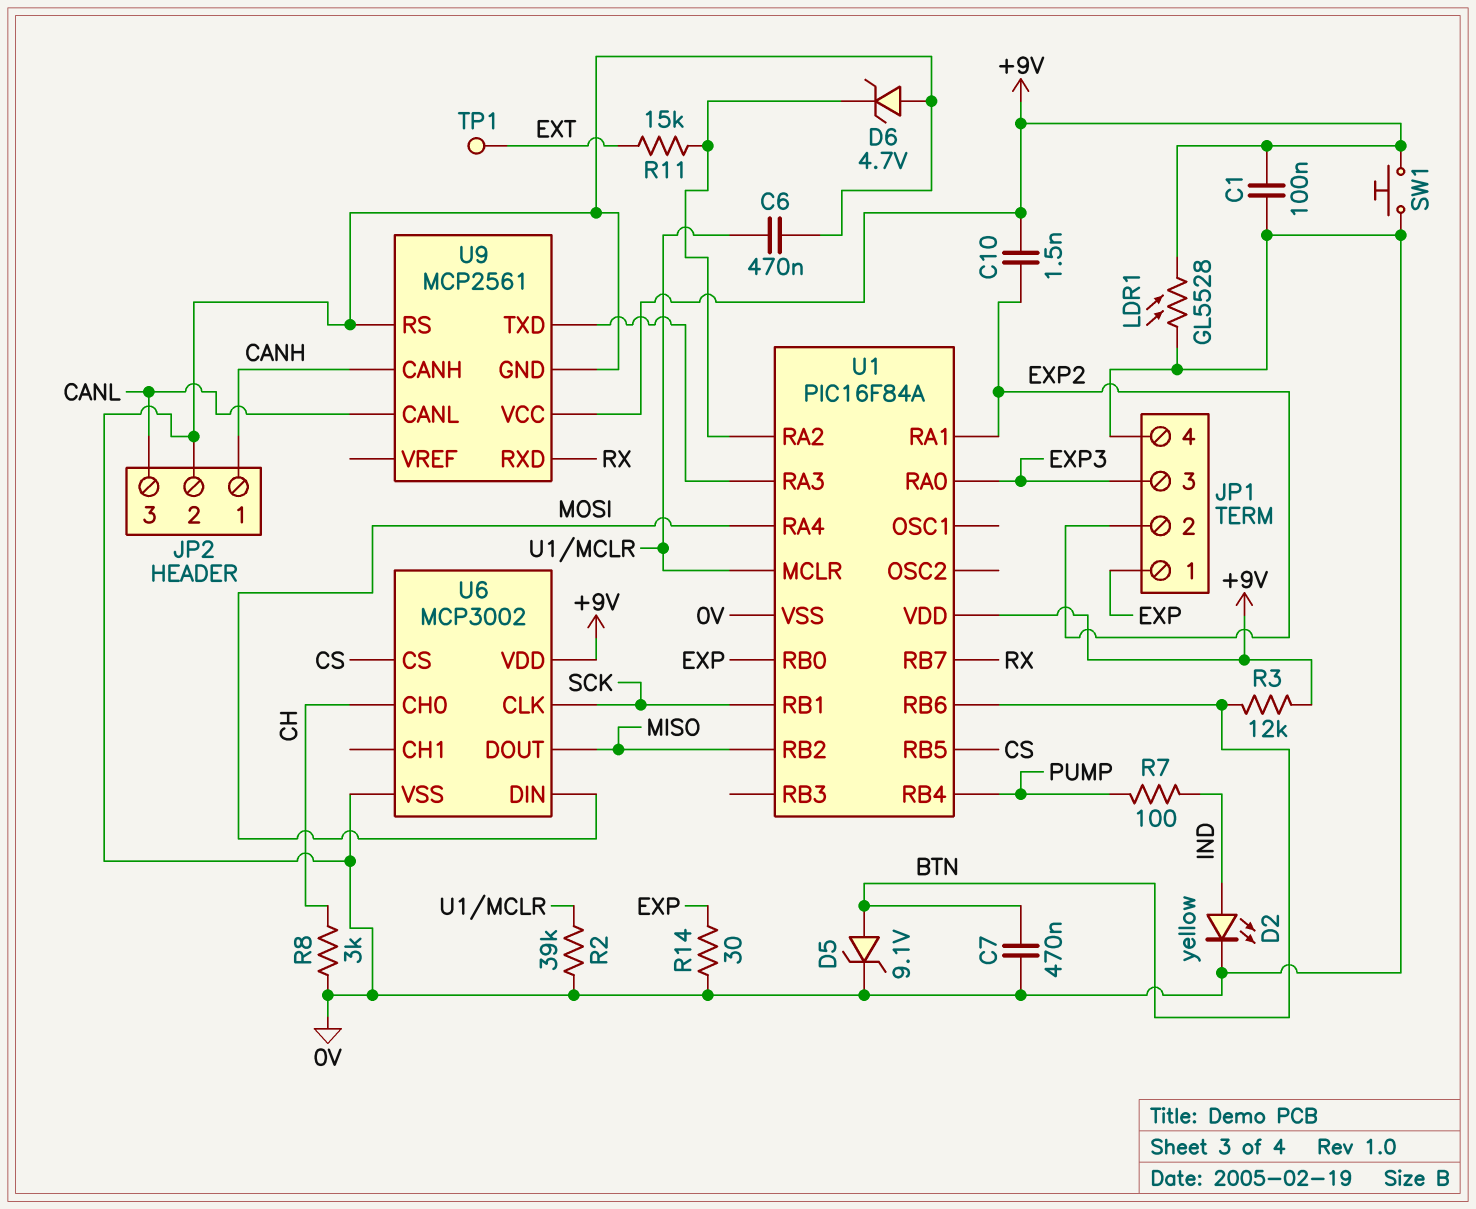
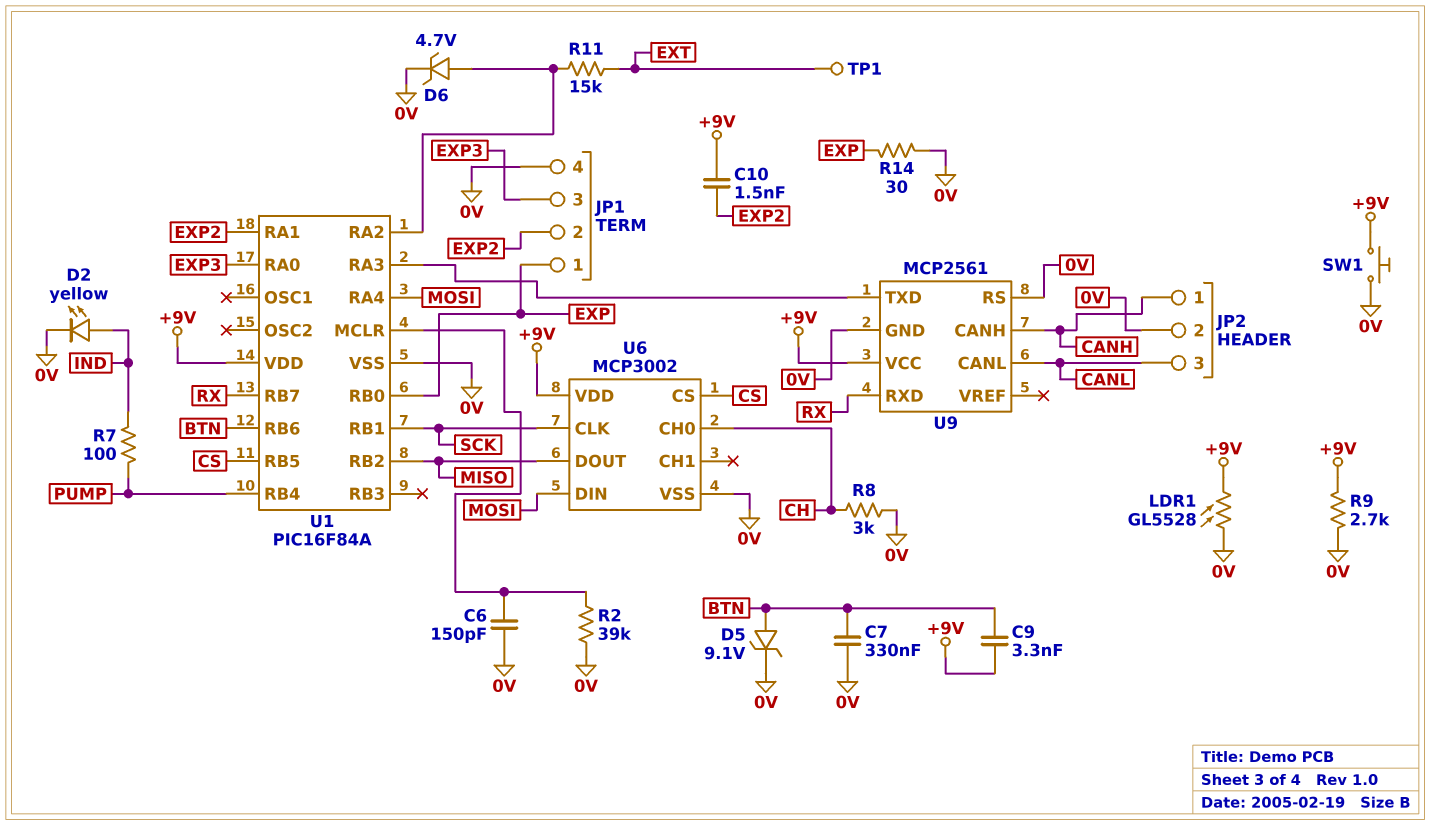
C1: 100nF (+9V, 0V) -> none
C6: 470nF (0V, U1/MCLR) -> 150pF (0V, U1/MCLR)
C7: 470nF (0V, BTN) -> 330nF (0V, BTN)
C9: none -> 3.3nF (+9V, BTN)
D6: zener 4.7V (A 0V, K U1/RA2) -> zener 4.7V (A U1/RA2, K 0V)
R3: 12k (+9V, BTN) -> none
R9: none -> 2.7k (+9V, 0V)

